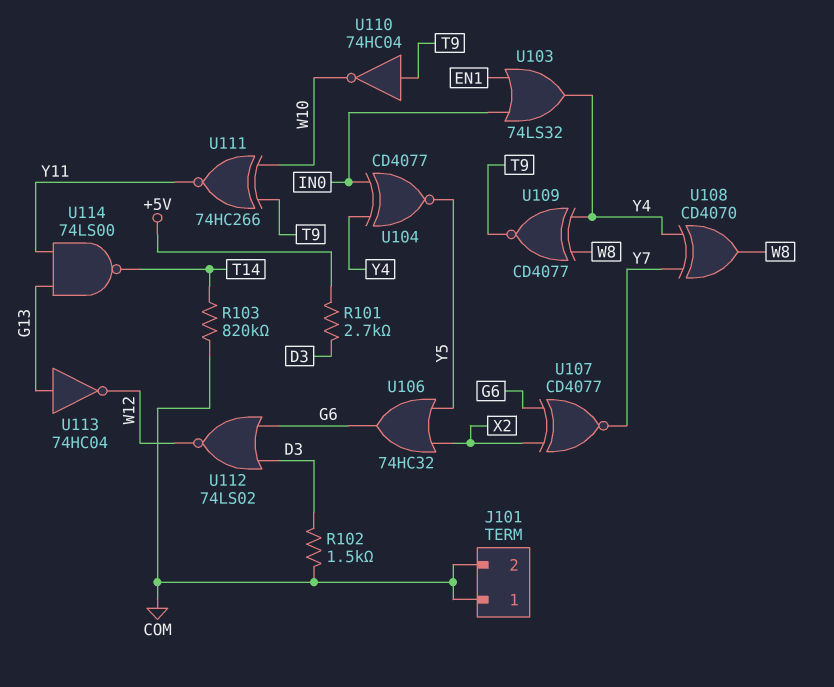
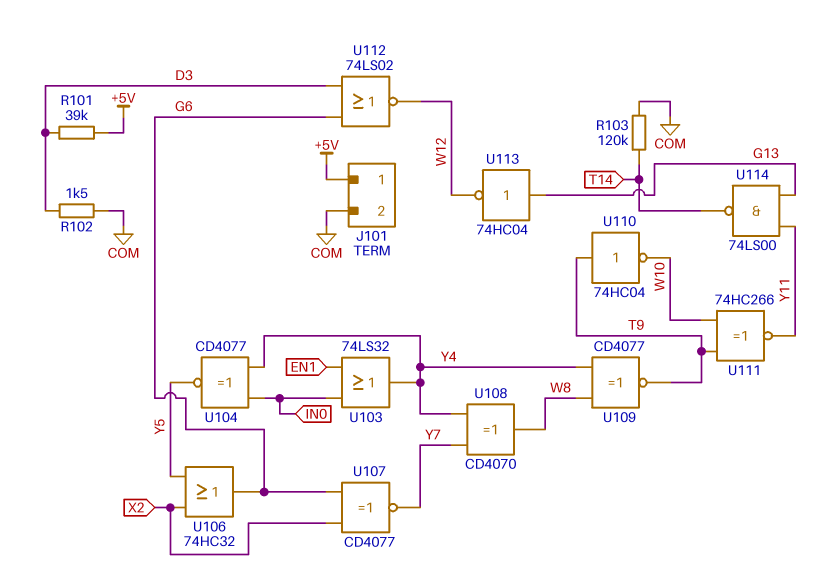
J101 pin 1: COM -> +5V
R101: 2.7k (+5V, D3) -> 39k (+5V, D3)
R103: 820k (COM, T14) -> 120k (COM, T14)

